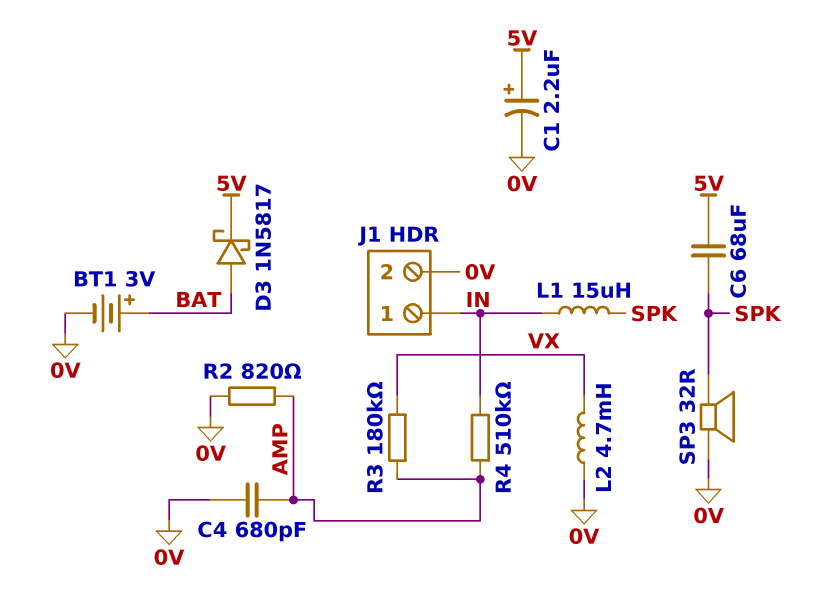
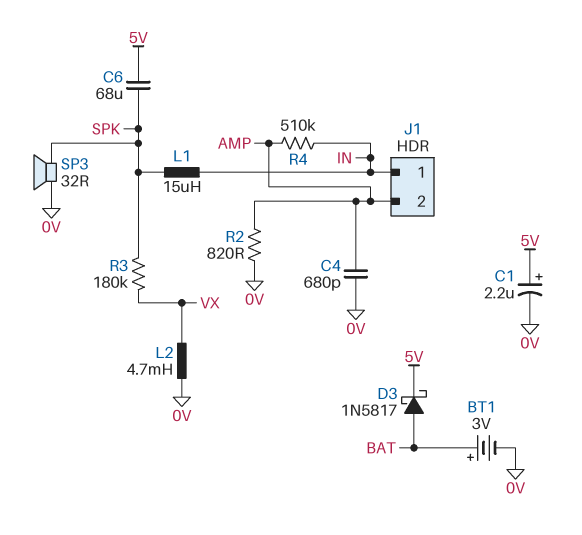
J1 pin 2: 0V -> AMP
R3: 180k (AMP, VX) -> 180k (SPK, VX)

